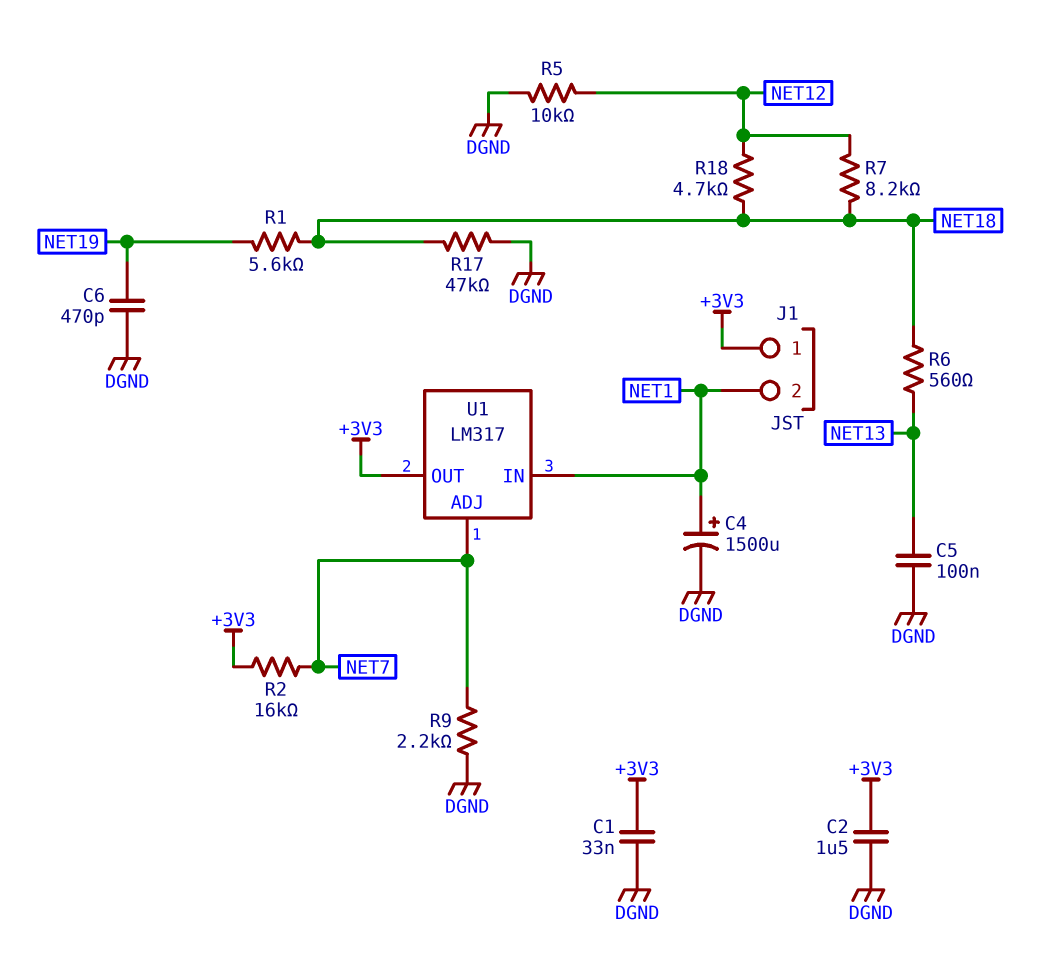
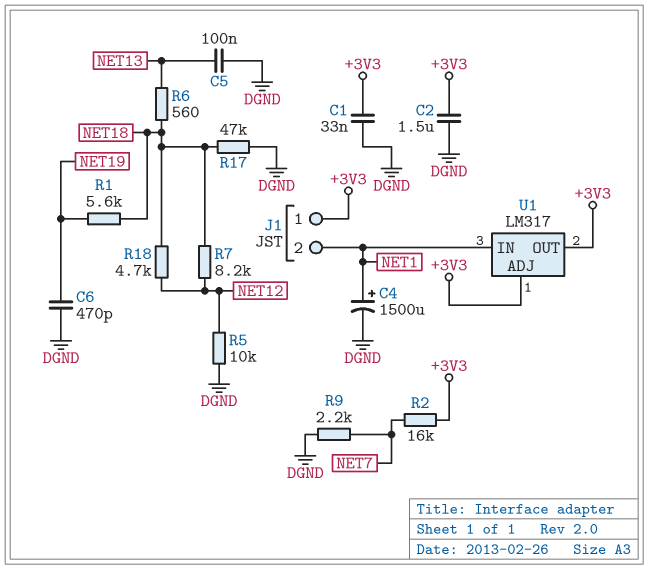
U1 pin ADJ: NET7 -> +3V3

